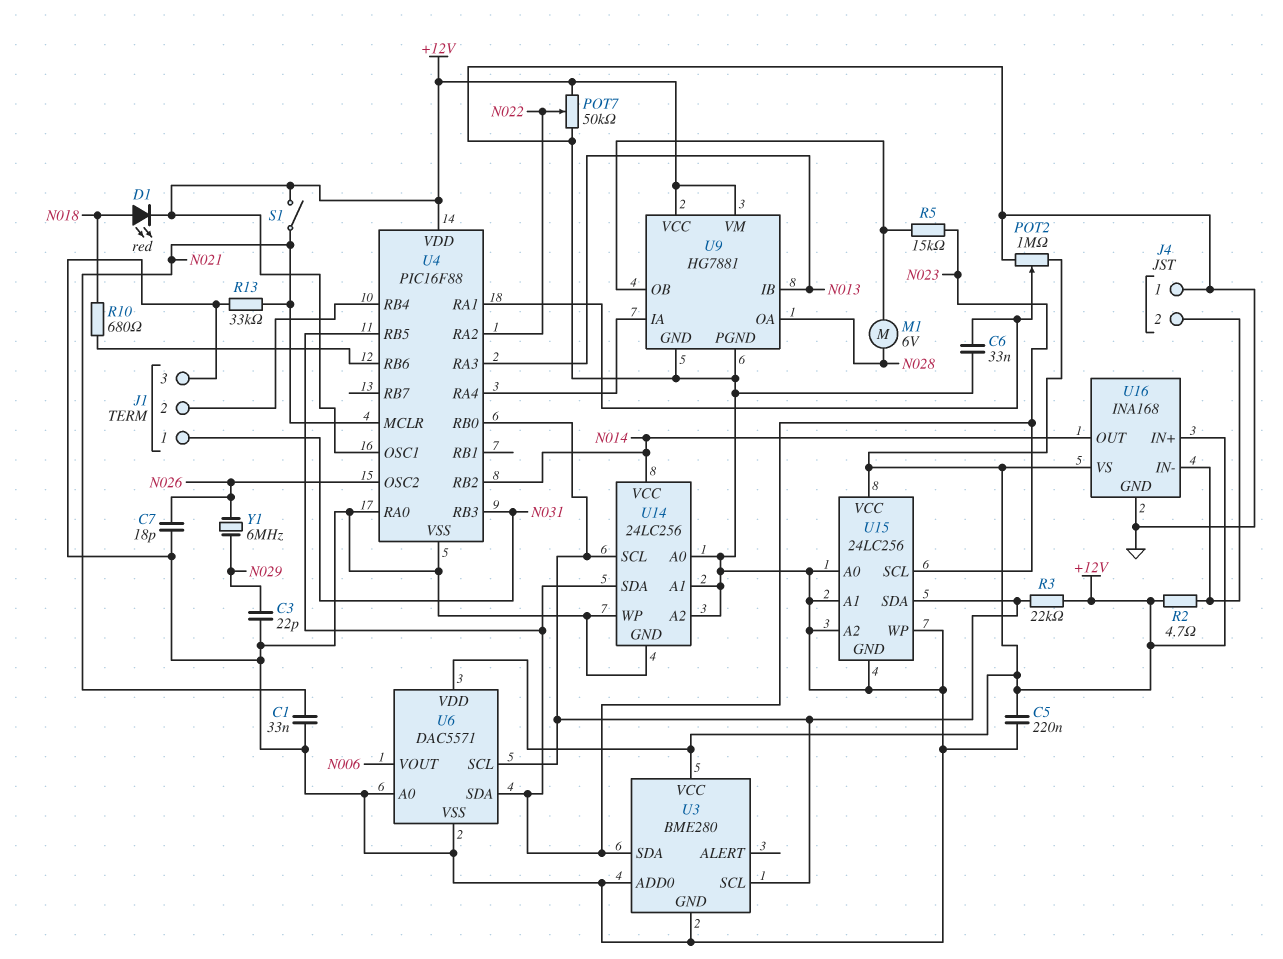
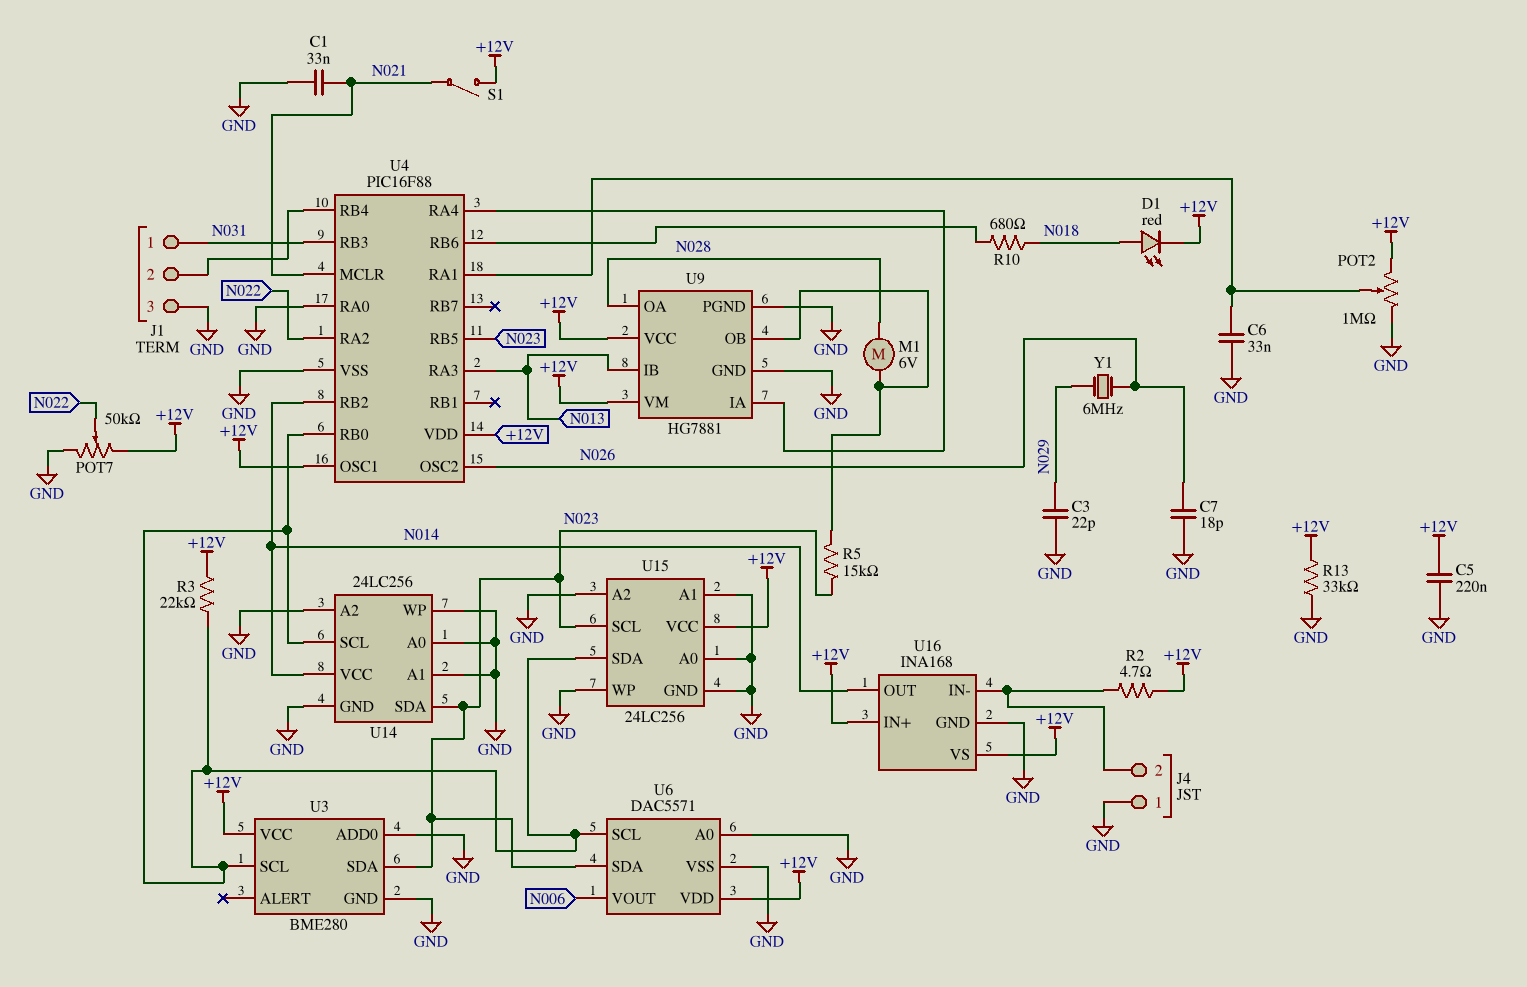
R13: 33k (GND, N021) -> 33k (+12V, GND)

